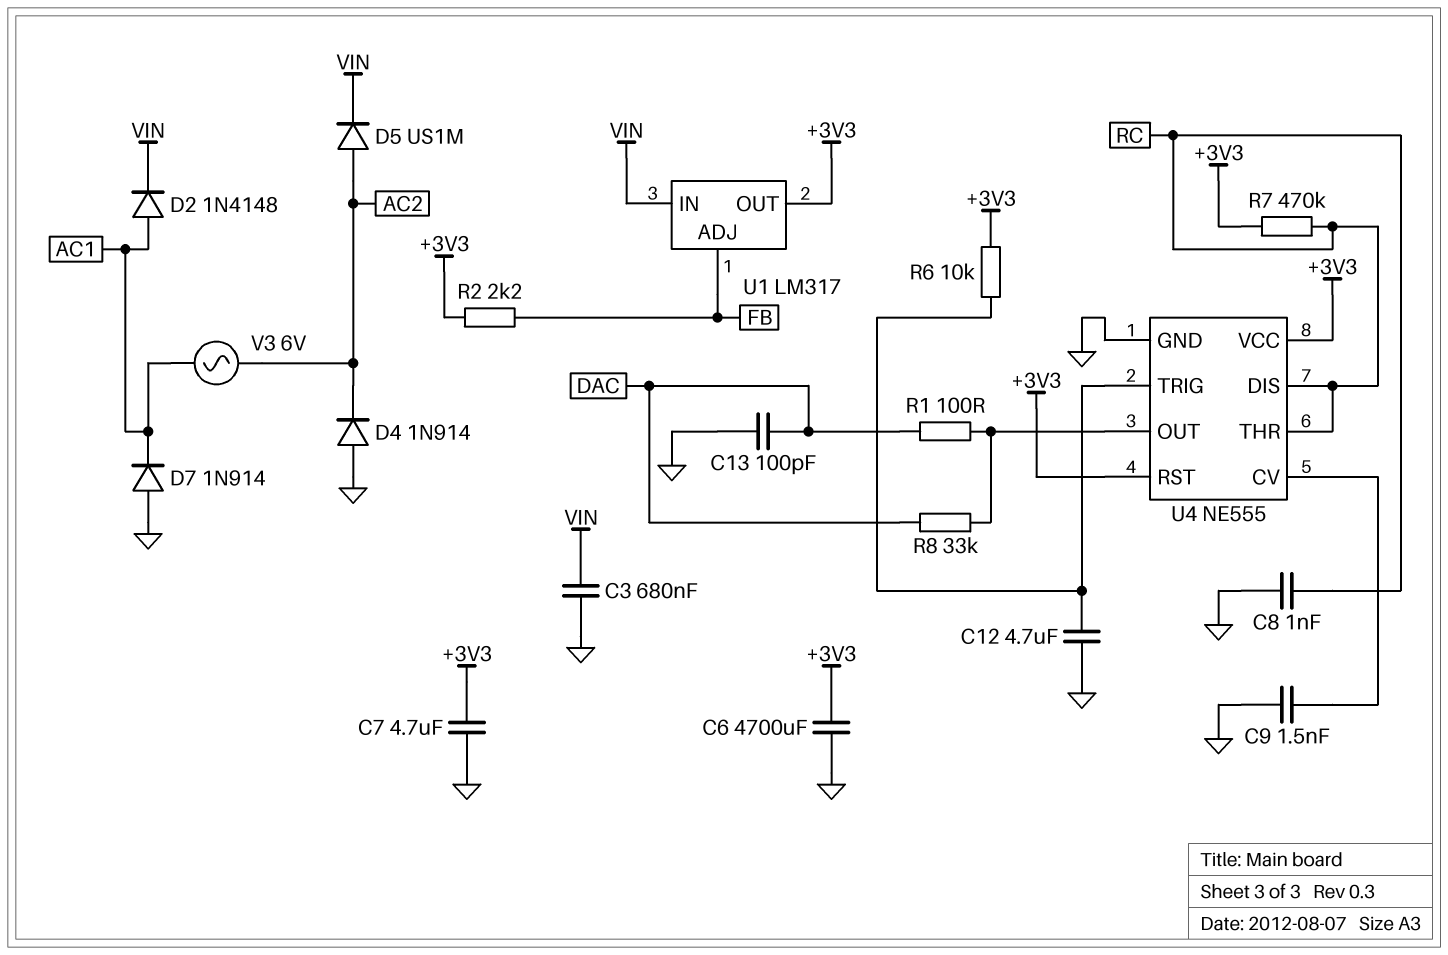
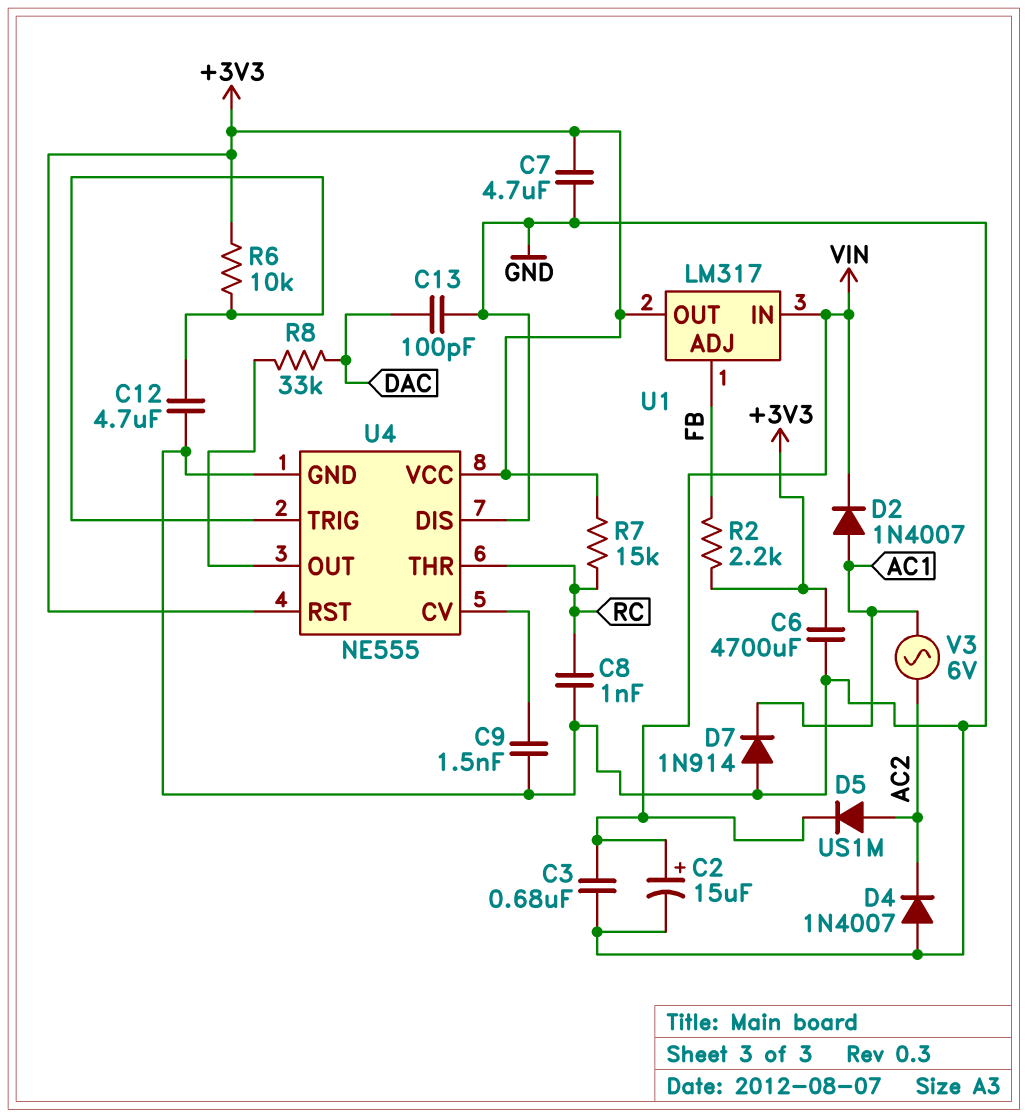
C2: none -> 15uF (plus VIN, minus GND)
D2: diode 1N4148 (A AC1, K VIN) -> diode 1N4007 (A AC1, K VIN)
D4: diode 1N914 (A GND, K AC2) -> diode 1N4007 (A GND, K AC2)
R1: 100 (DAC, U4/OUT) -> none
R7: 470k (+3V3, RC) -> 15k (+3V3, RC)
U4 pin DIS: RC -> GND

